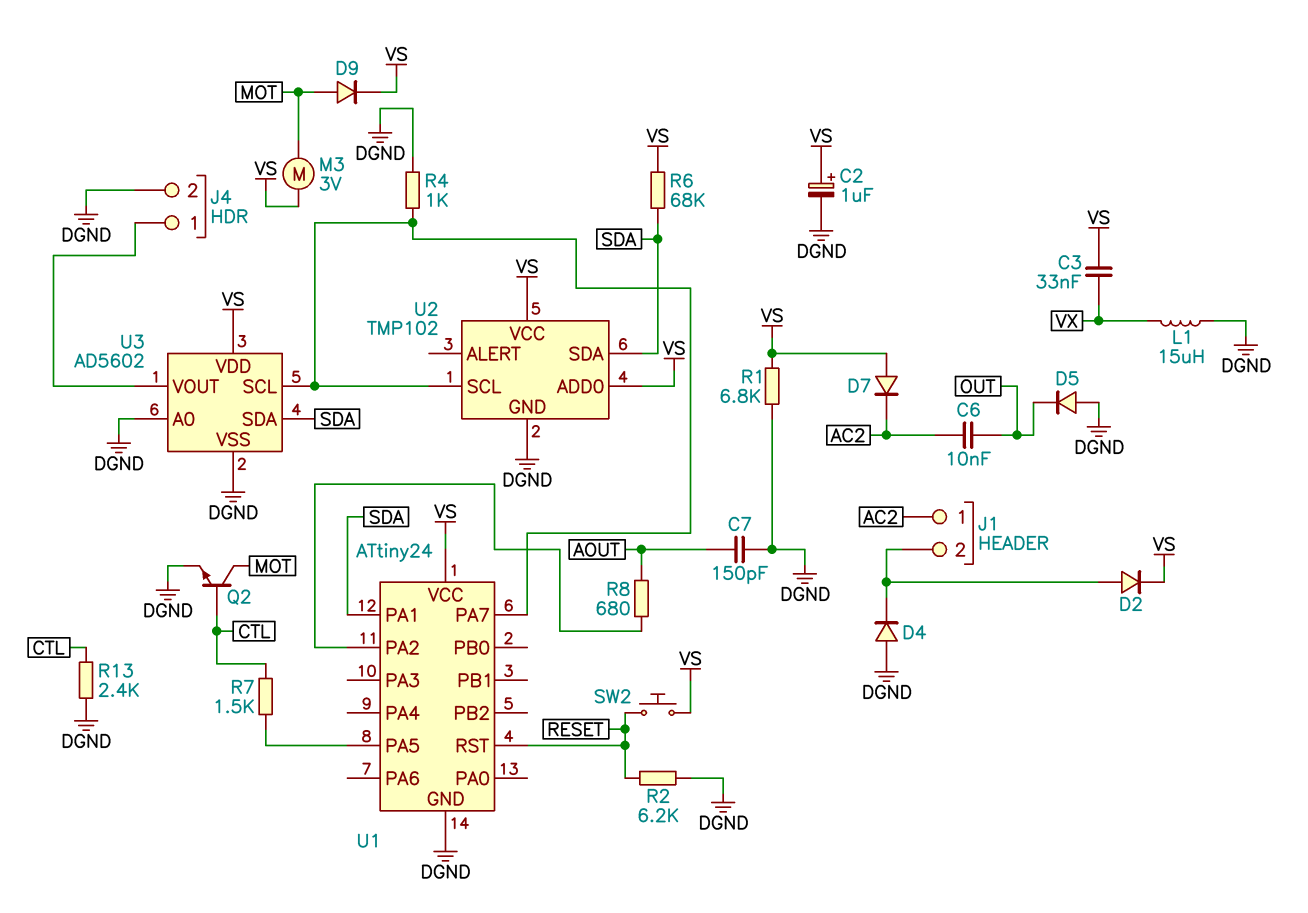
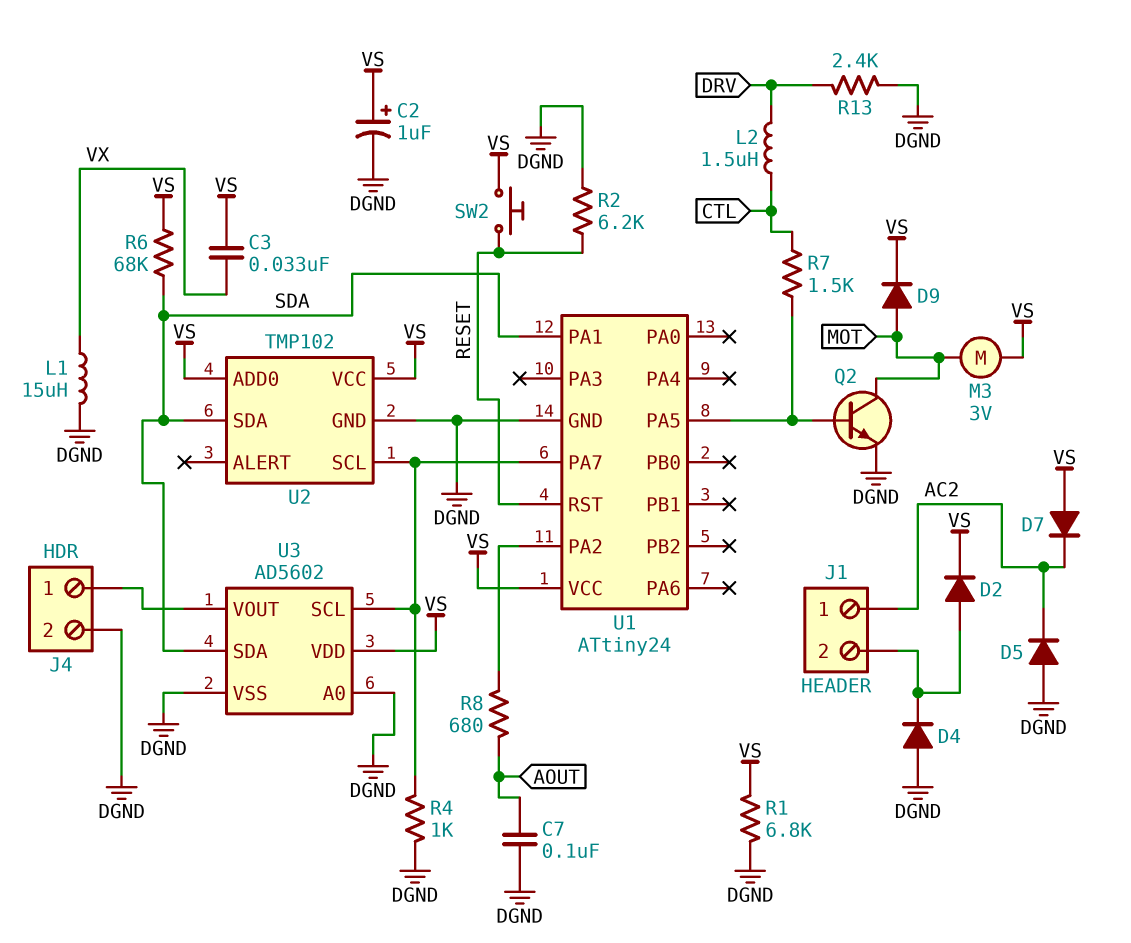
C6: 10nF (AC2, OUT) -> none
C7: 150pF (AOUT, DGND) -> 100nF (AOUT, DGND)
D5: diode (A DGND, K OUT) -> diode (A DGND, K AC2)
L2: none -> 1.5uH (CTL, DRV)
Q2: NPN (B CTL, C MOT, E DGND) -> NPN (B U1/PA5, C MOT, E DGND)
R13: 2.4k (CTL, DGND) -> 2.4k (DGND, DRV)

